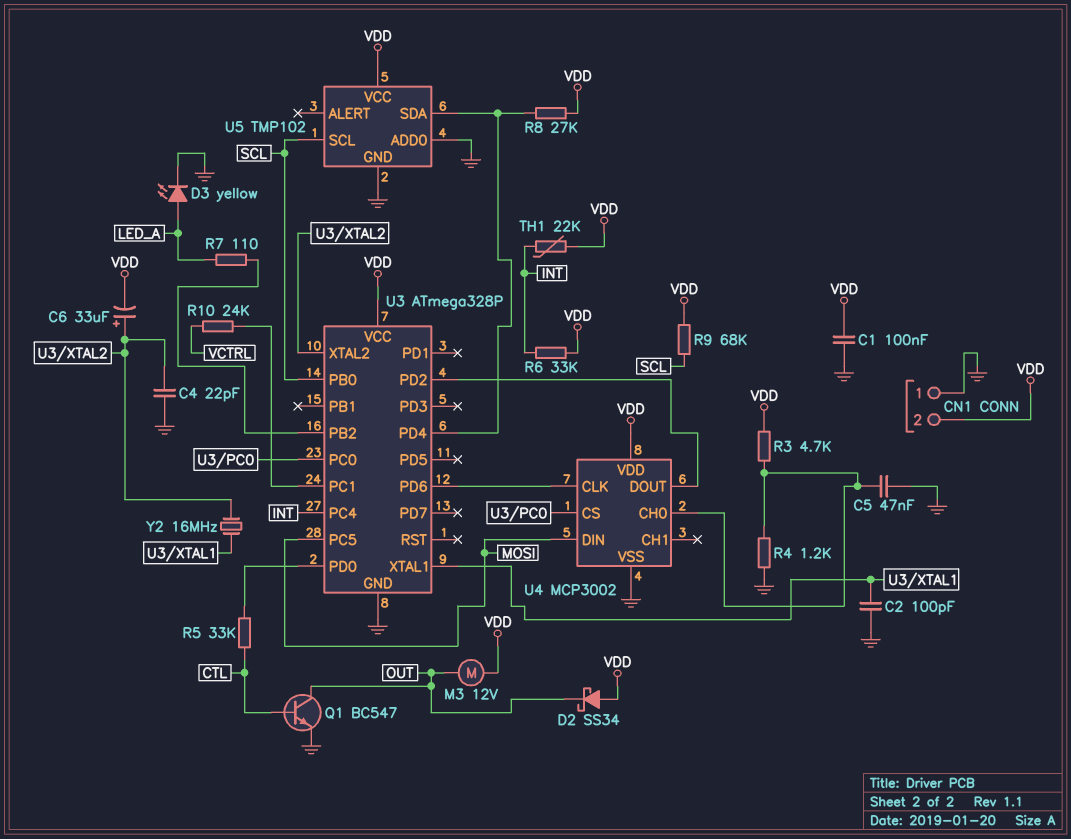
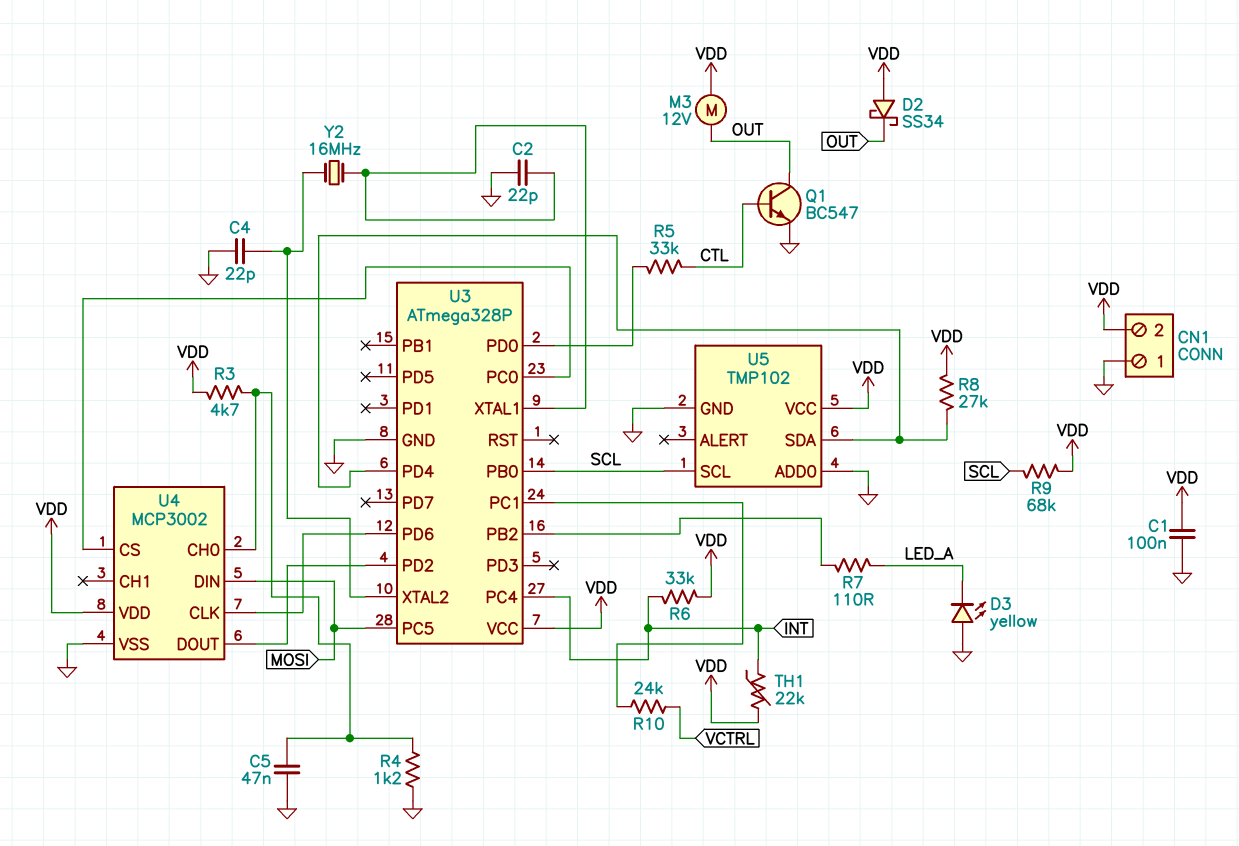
C2: 100pF (GND, U3/XTAL1) -> 22pF (GND, U3/XTAL1)
C6: 33uF (plus U3/XTAL2, minus VDD) -> none
D3: LED yellow (A LED_A, K GND) -> LED yellow (A GND, K LED_A)

